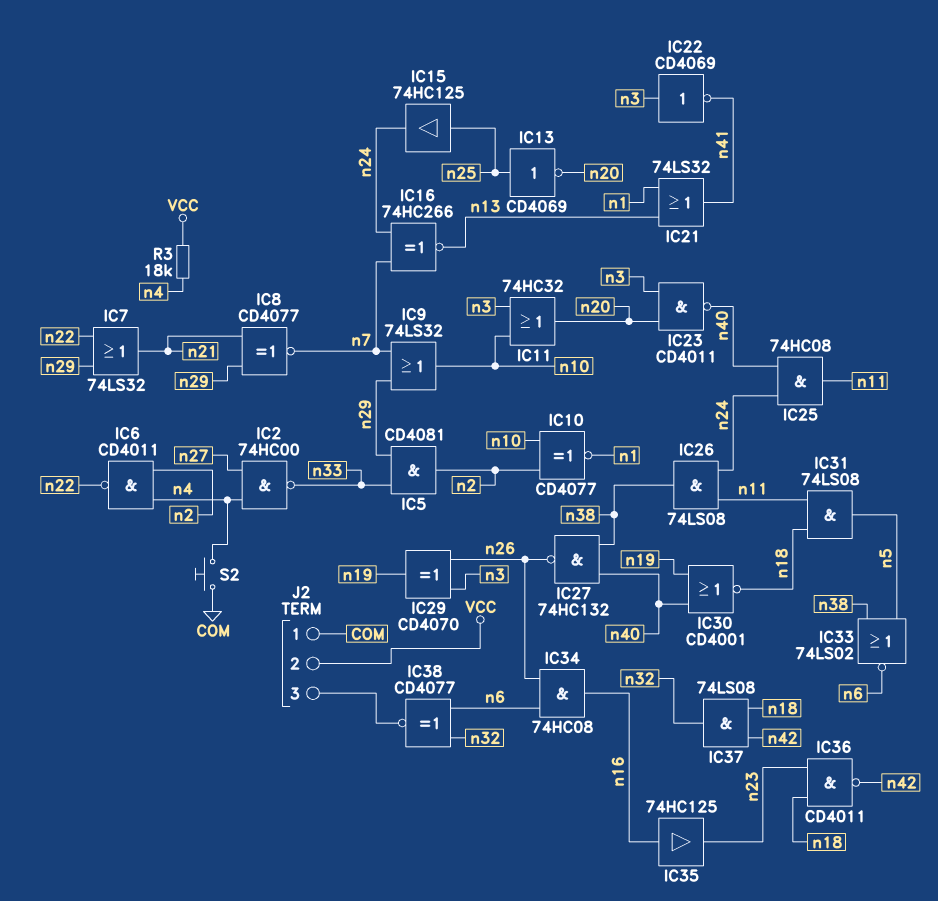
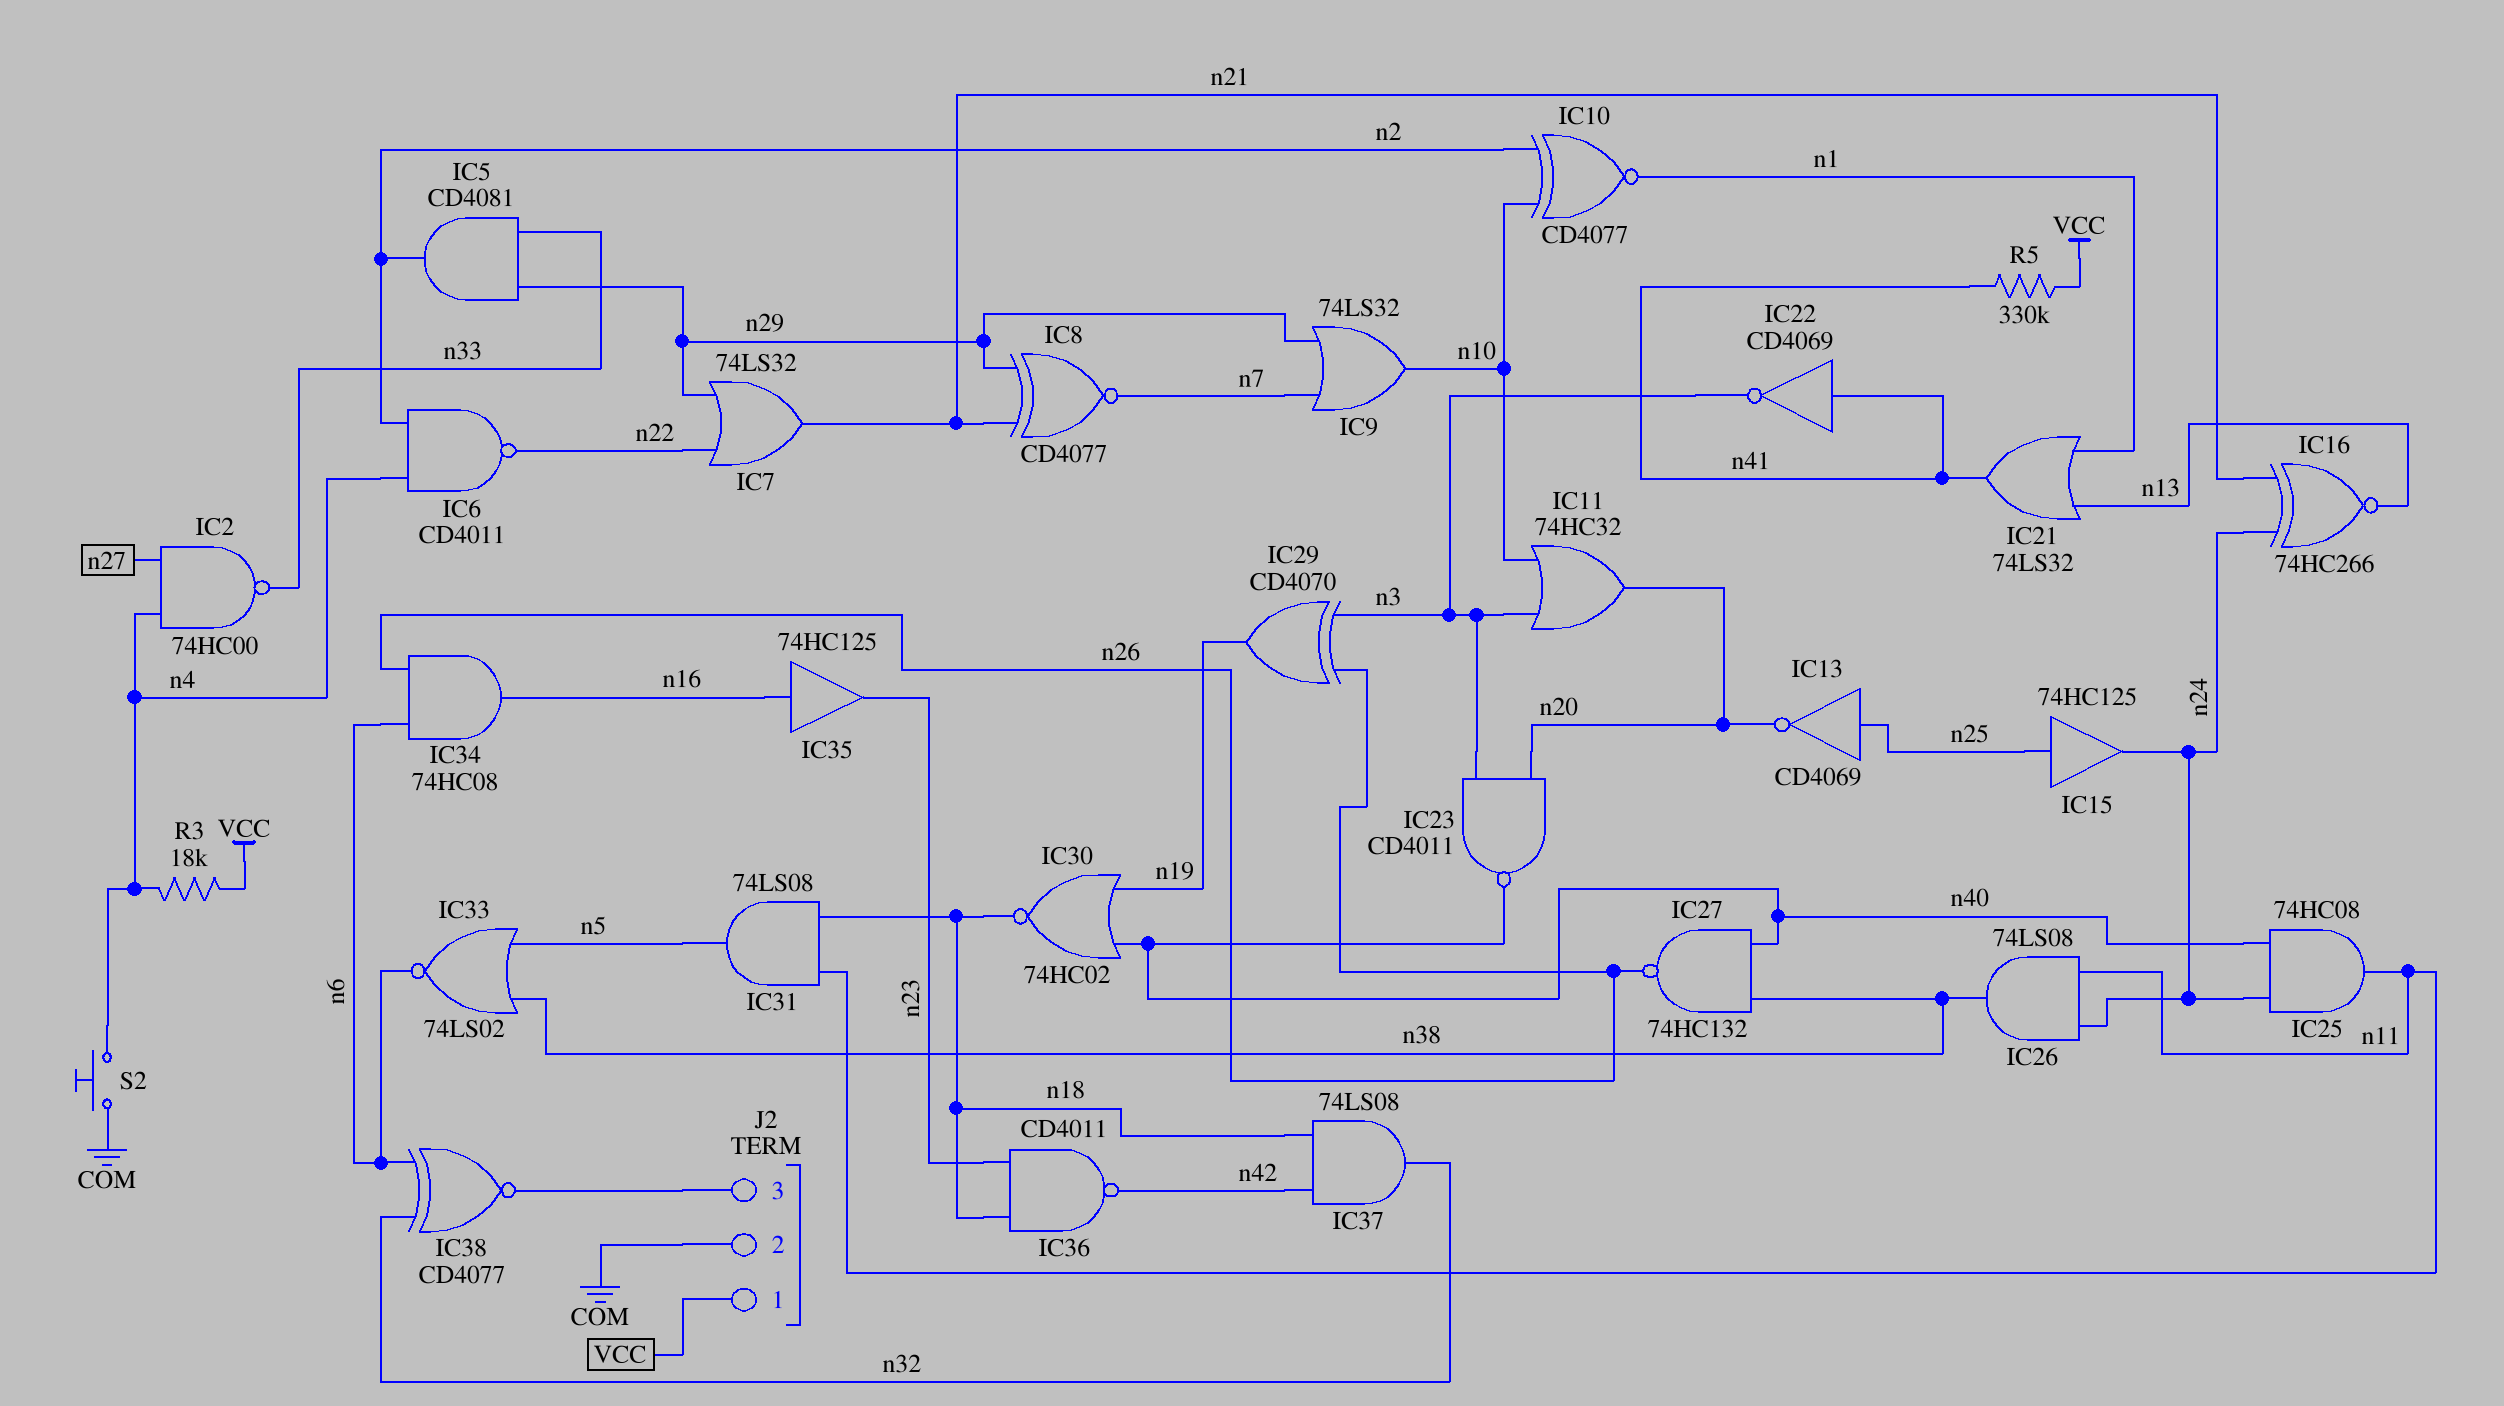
IC16: XNOR 74HC266 (in n7, in n24, out n13) -> XNOR 74HC266 (in n21, in n24, out n13)
IC22: NOT CD4069 (in n3, out n41) -> NOT CD4069 (in n41, out n3)
IC30: NOR CD4001 (in n19, in n40, out n18) -> NOR 74HC02 (in n19, in n40, out n18)
J2 pin 1: COM -> VCC
J2 pin 2: VCC -> COM
R5: none -> 330k (VCC, n41)

